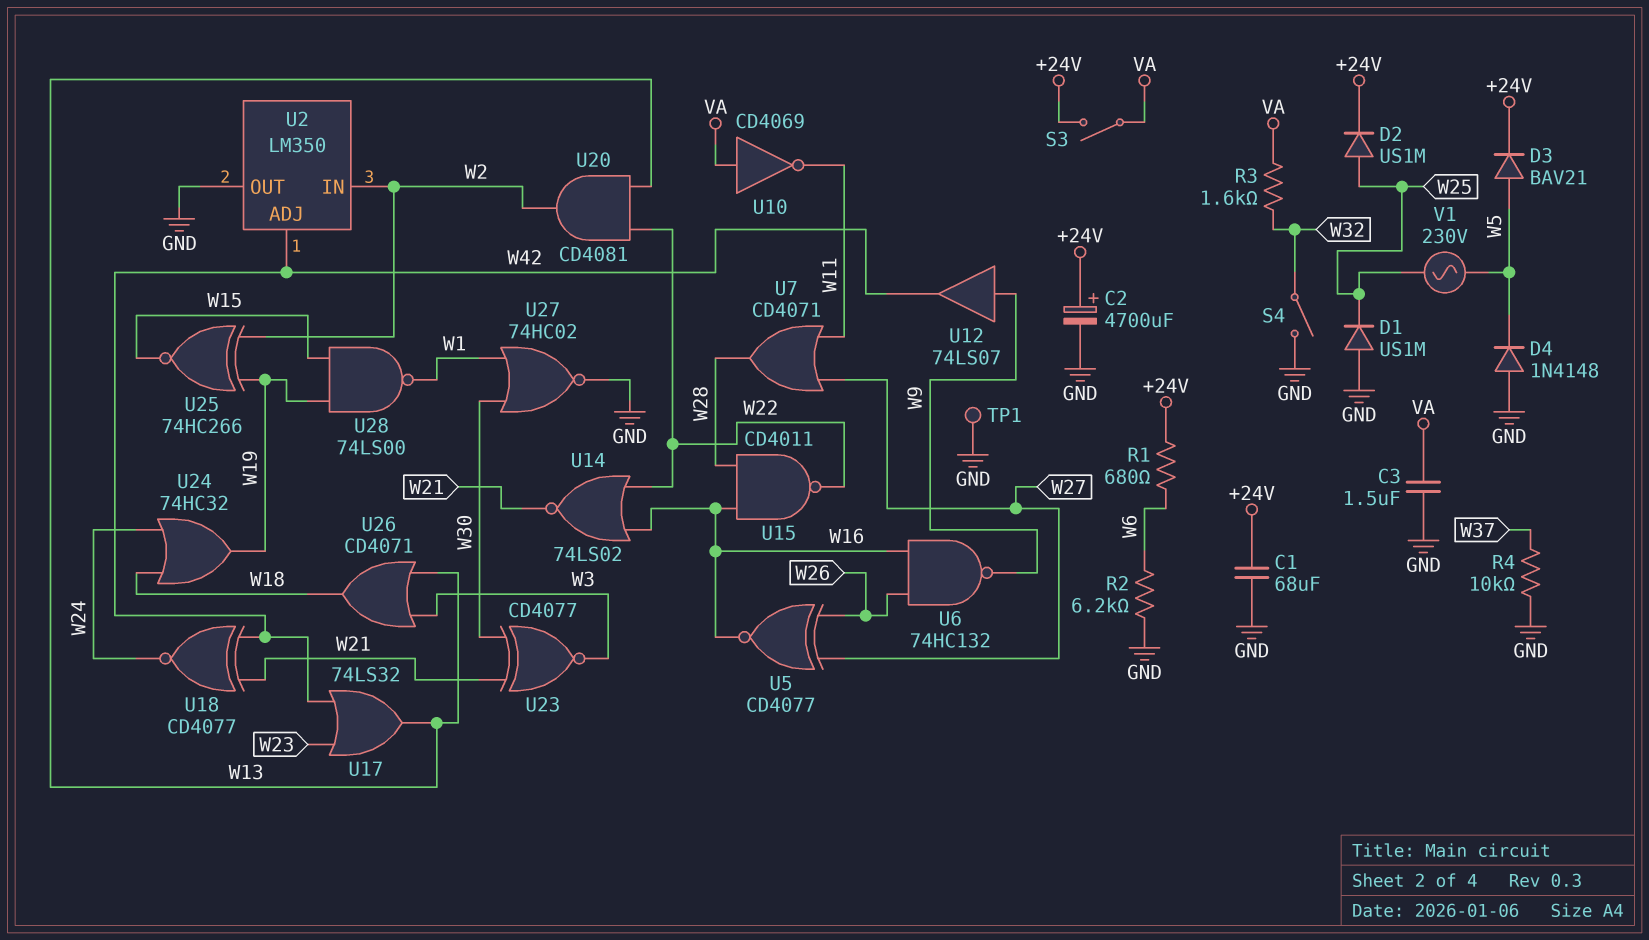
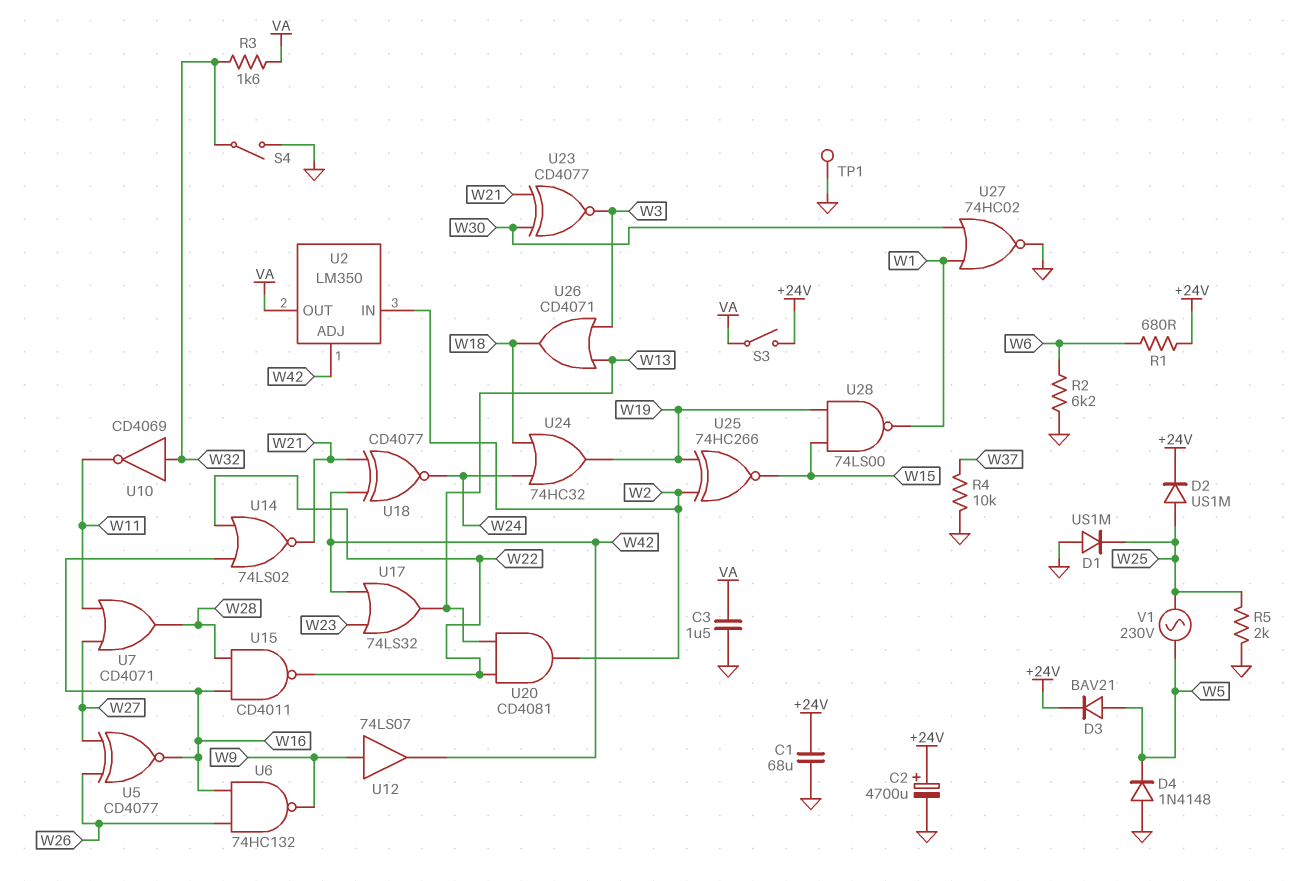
R5: none -> 2k (GND, W25)
U2 pin OUT: GND -> VA
U10: NOT CD4069 (in VA, out W11) -> NOT CD4069 (in W32, out W11)

